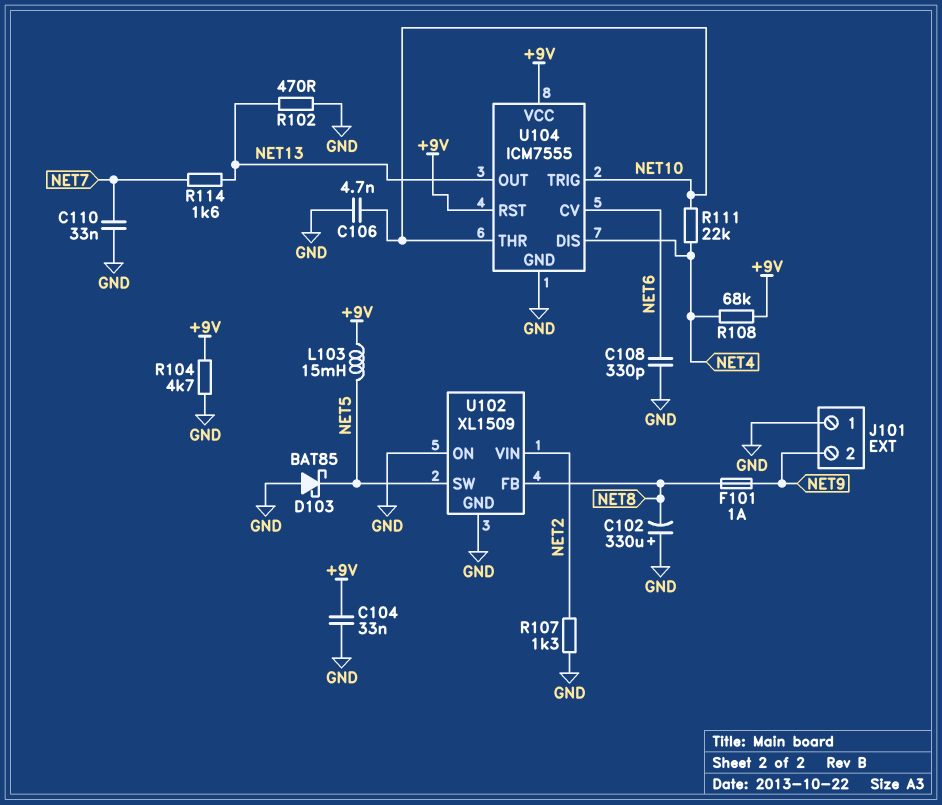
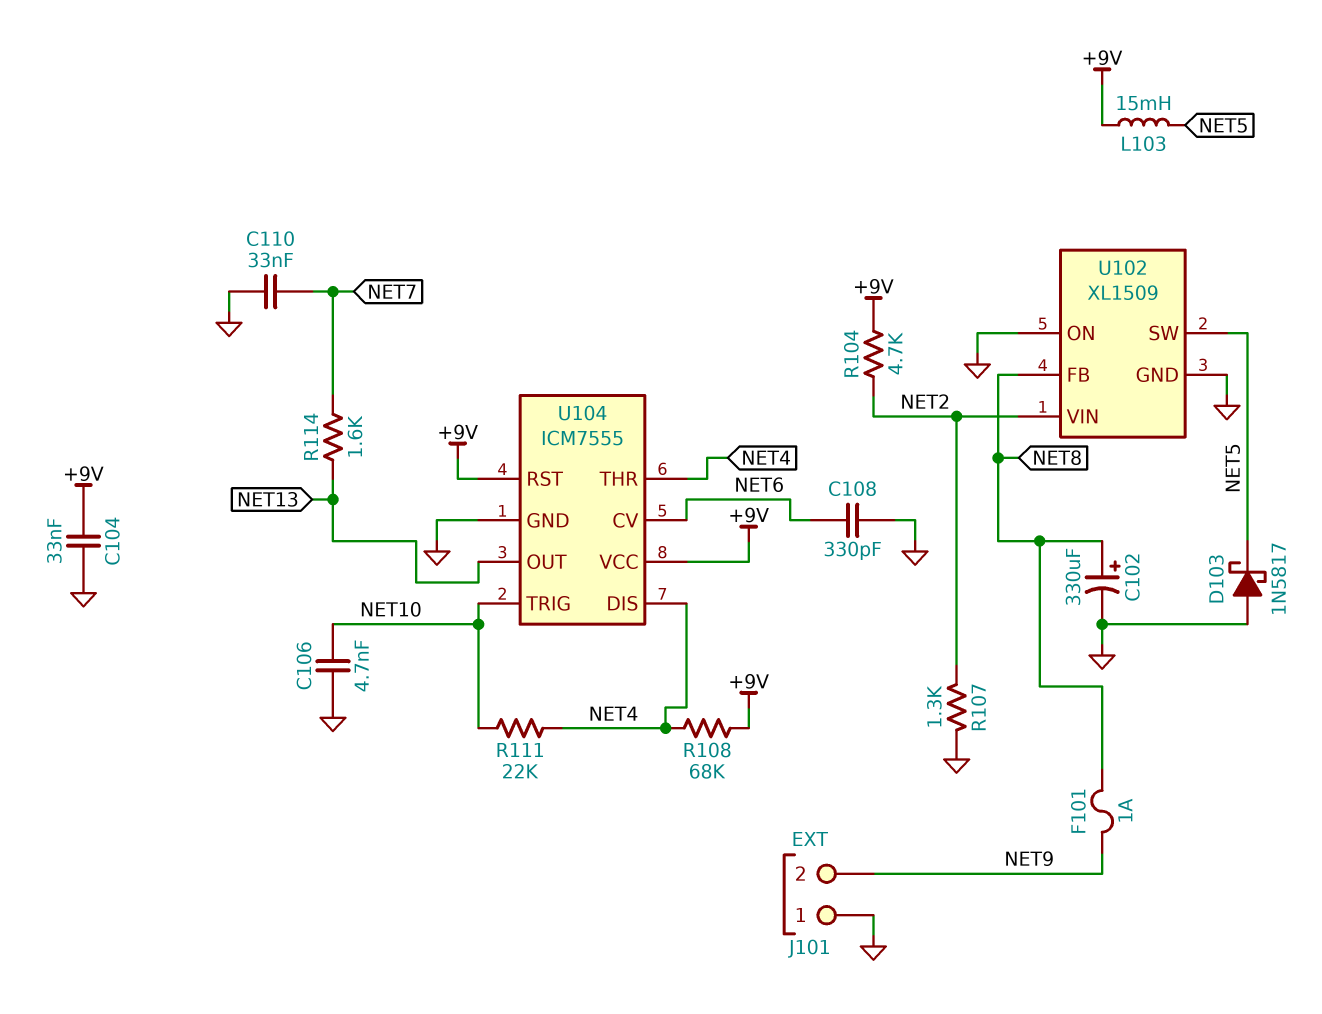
C102: 330uF (plus GND, minus NET8) -> 330uF (plus NET8, minus GND)
D103: schottky BAT85 (A GND, K NET5) -> schottky 1N5817 (A GND, K NET5)
R102: 470 (GND, NET13) -> none
R104: 4.7k (+9V, GND) -> 4.7k (+9V, NET2)
U104 pin THR: NET10 -> NET4

